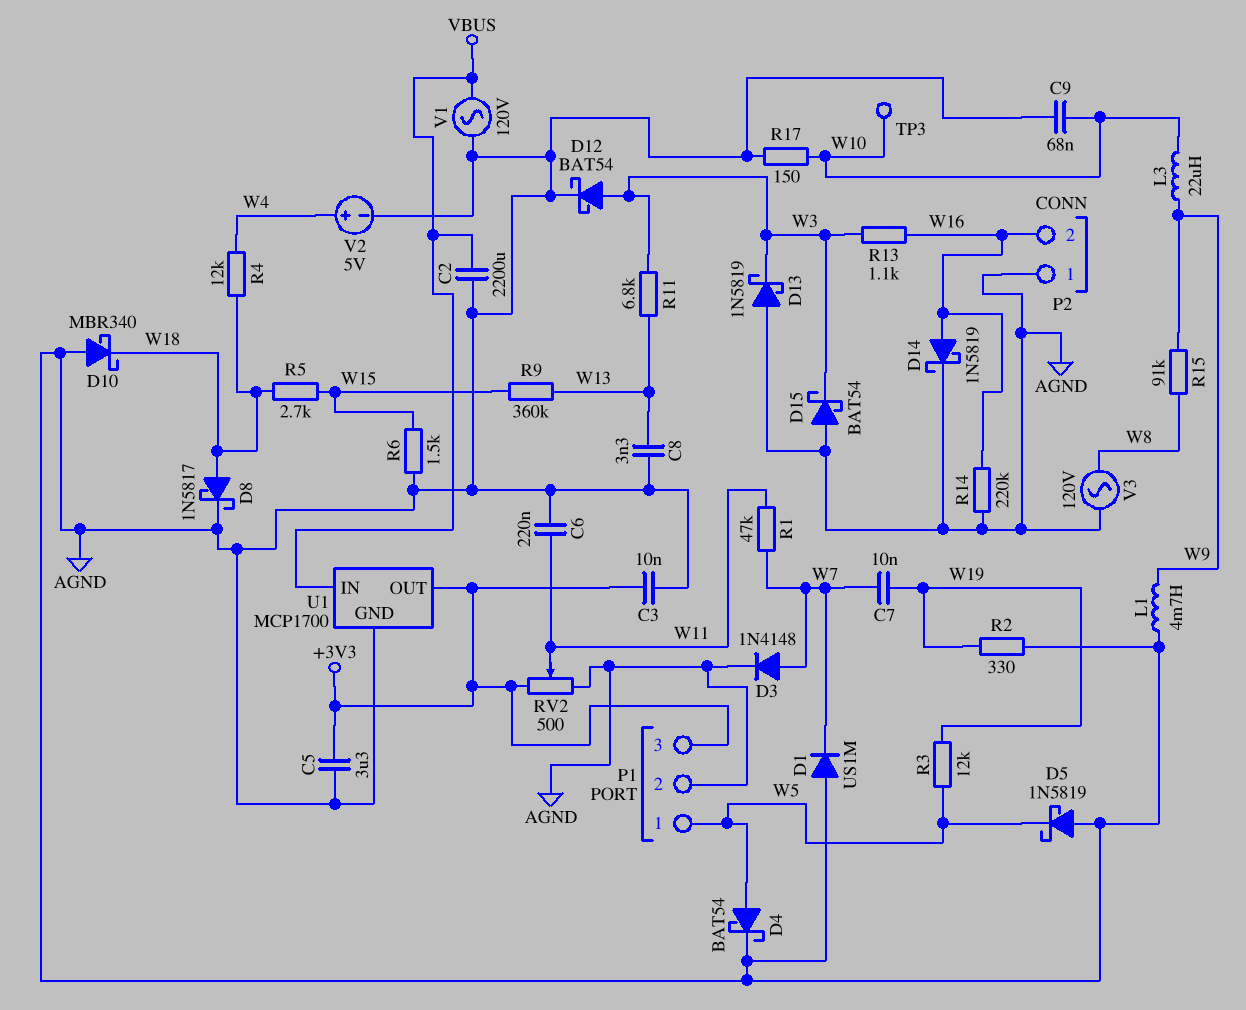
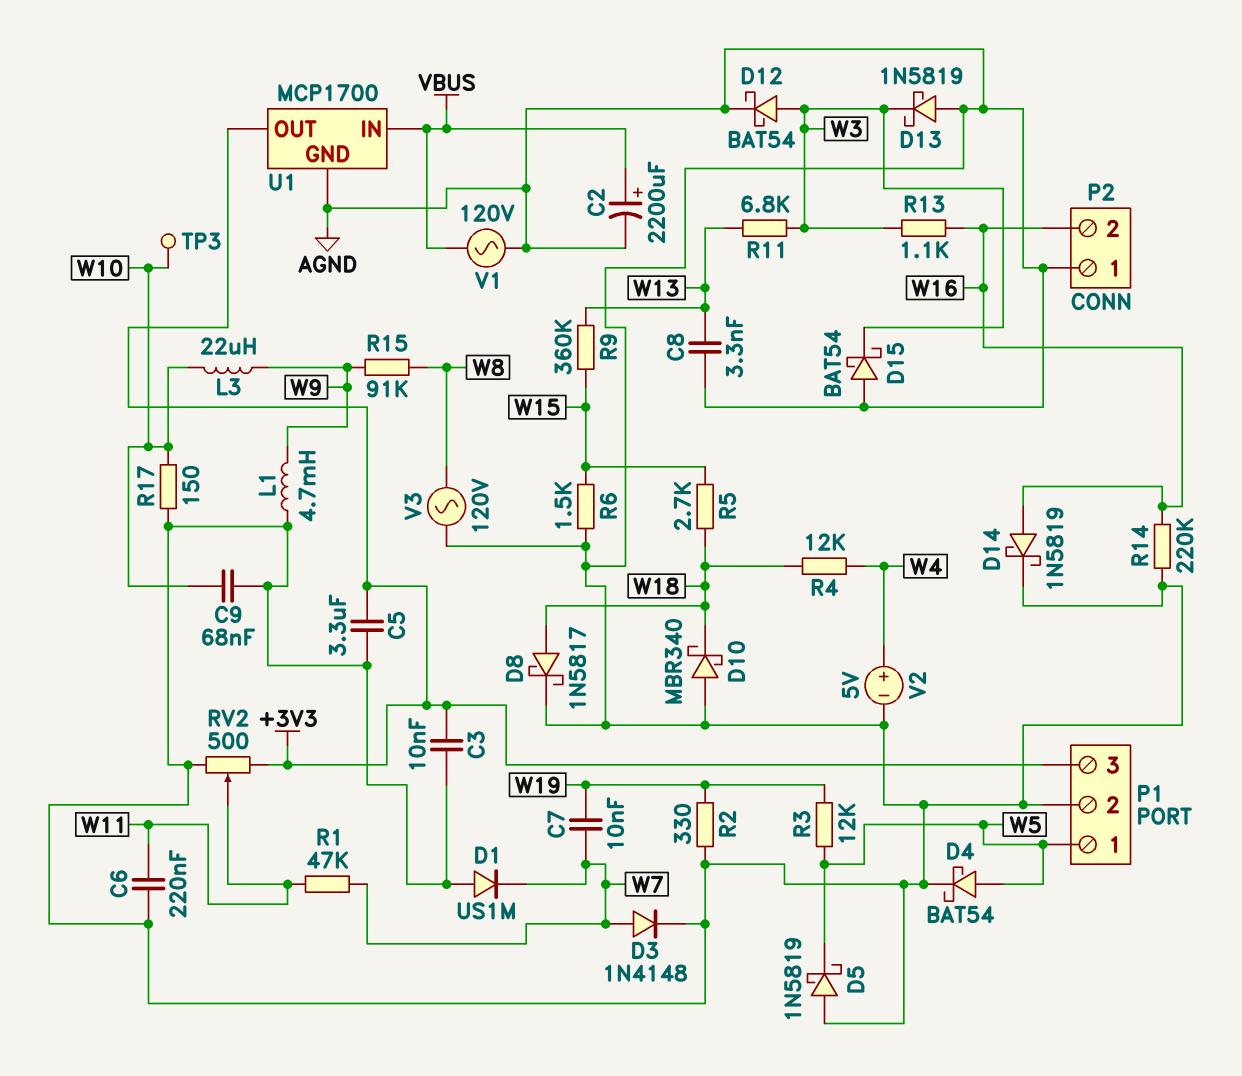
C2: 2200uF (AGND, VBUS) -> 2200uF (plus VBUS, minus AGND)

